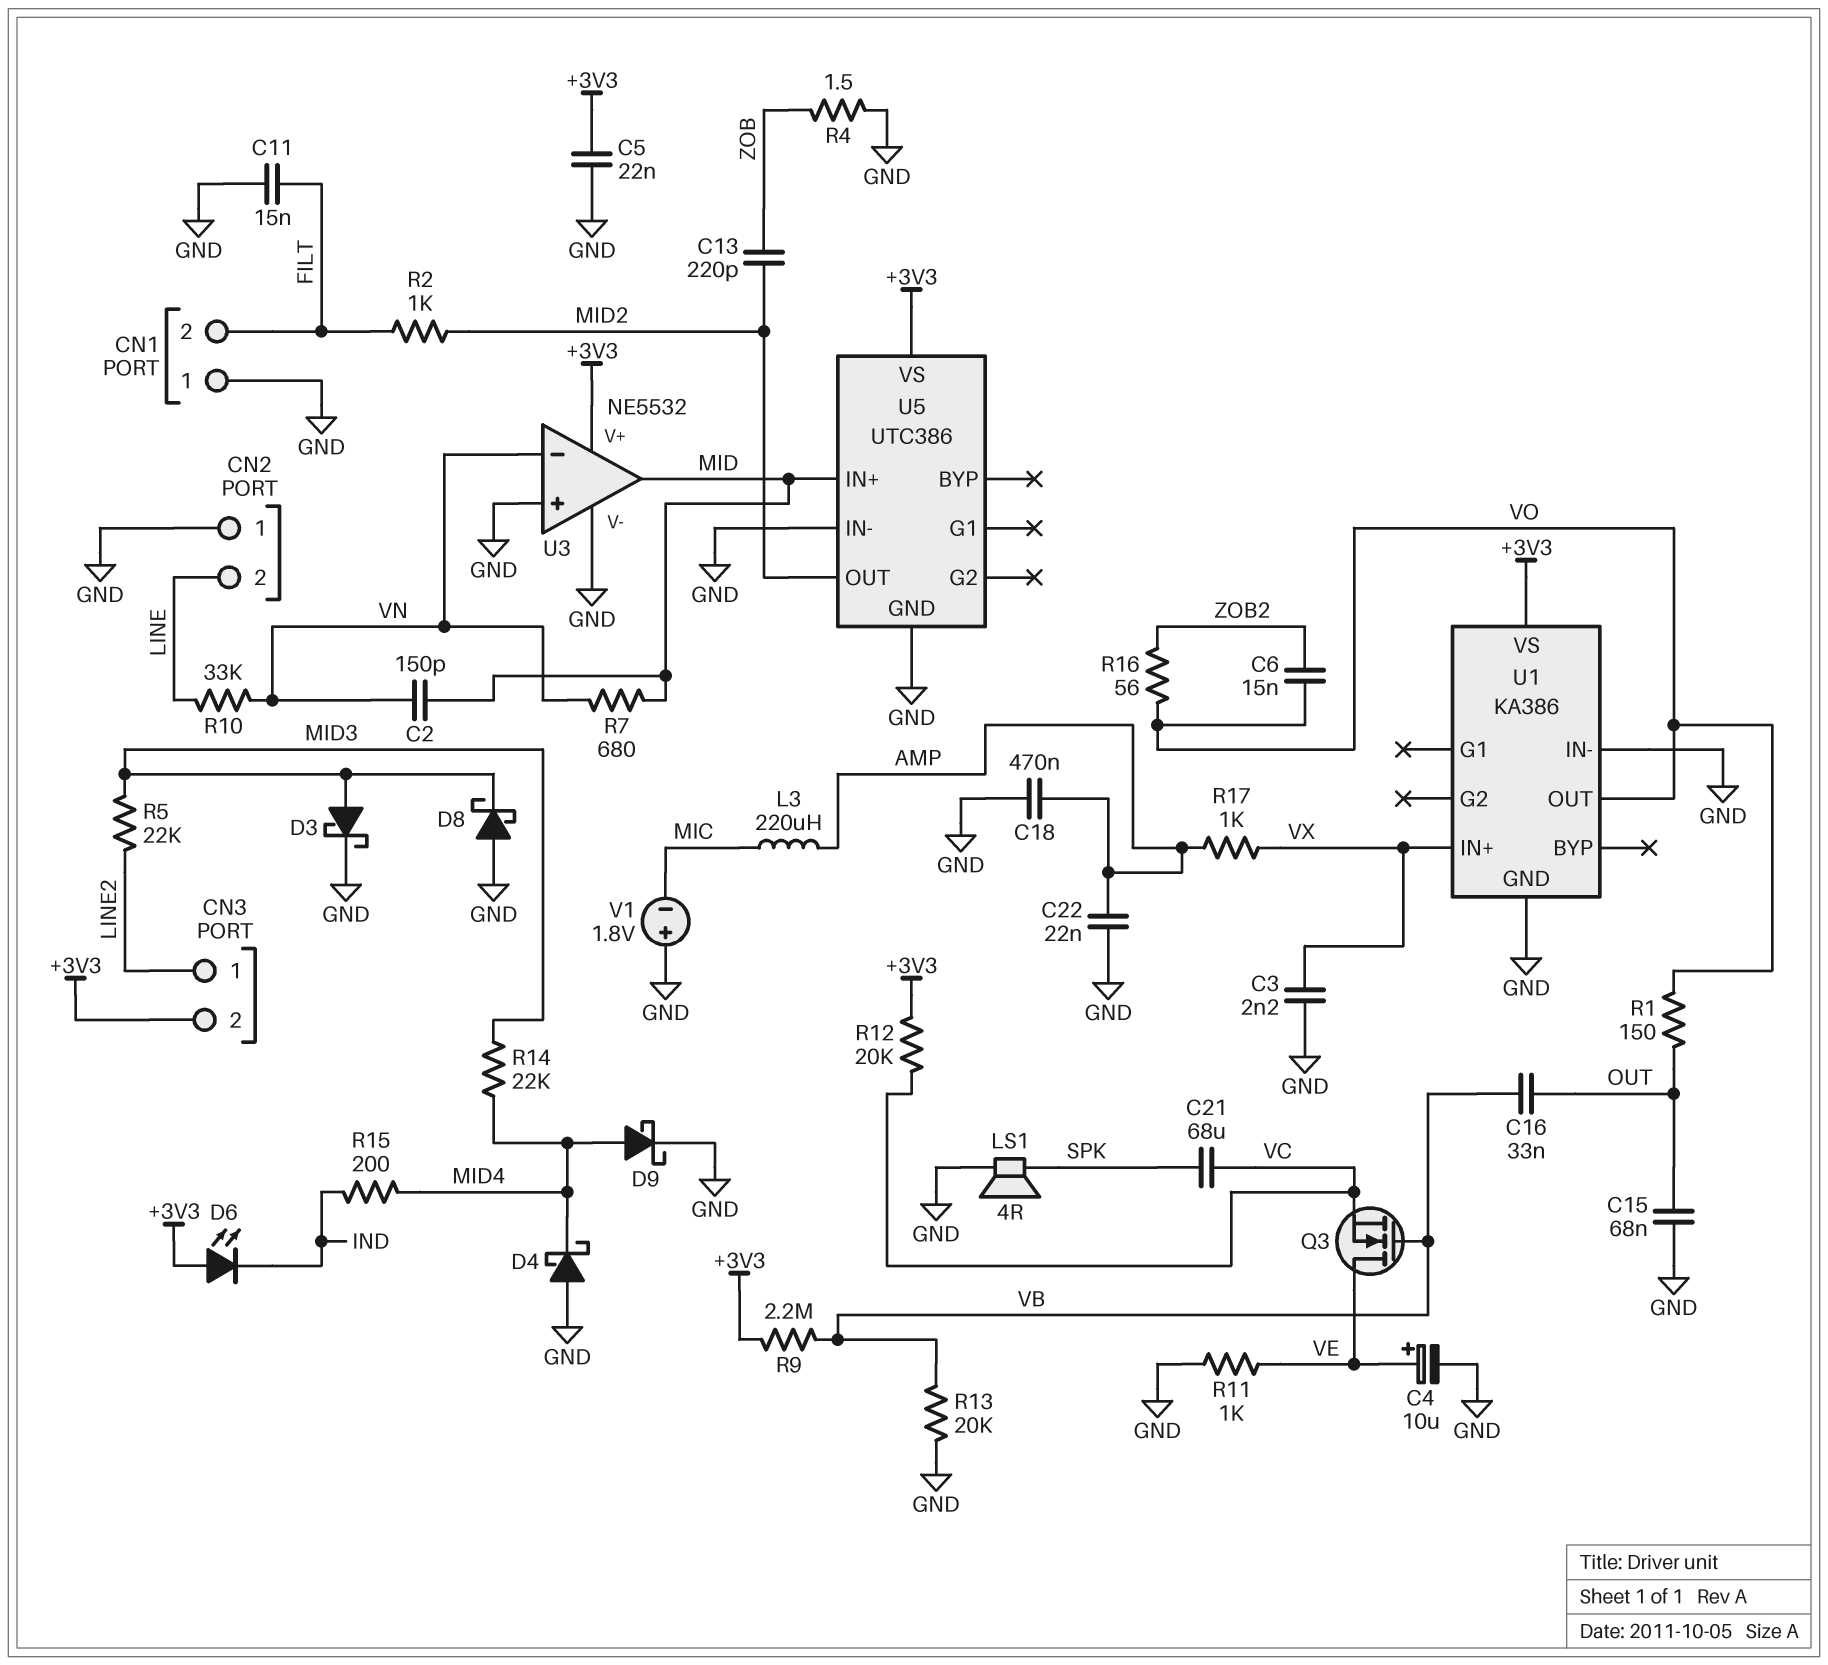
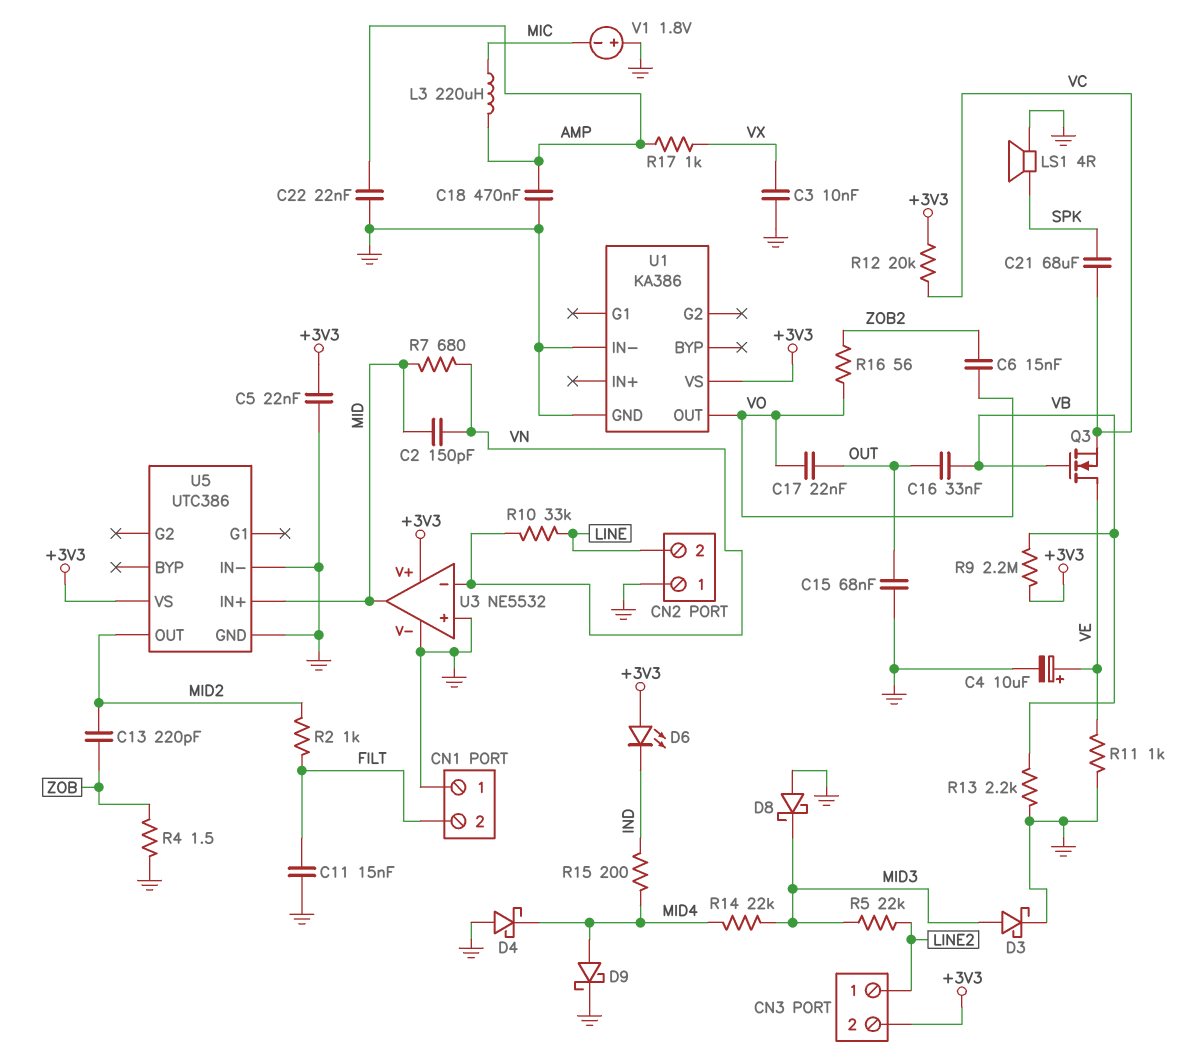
C3: 2.2nF (GND, VX) -> 10nF (GND, VX)
C17: none -> 22nF (OUT, VO)
R1: 150 (OUT, VO) -> none
R13: 20k (GND, VB) -> 2.2k (GND, VB)
U1 pin IN+: VX -> none

